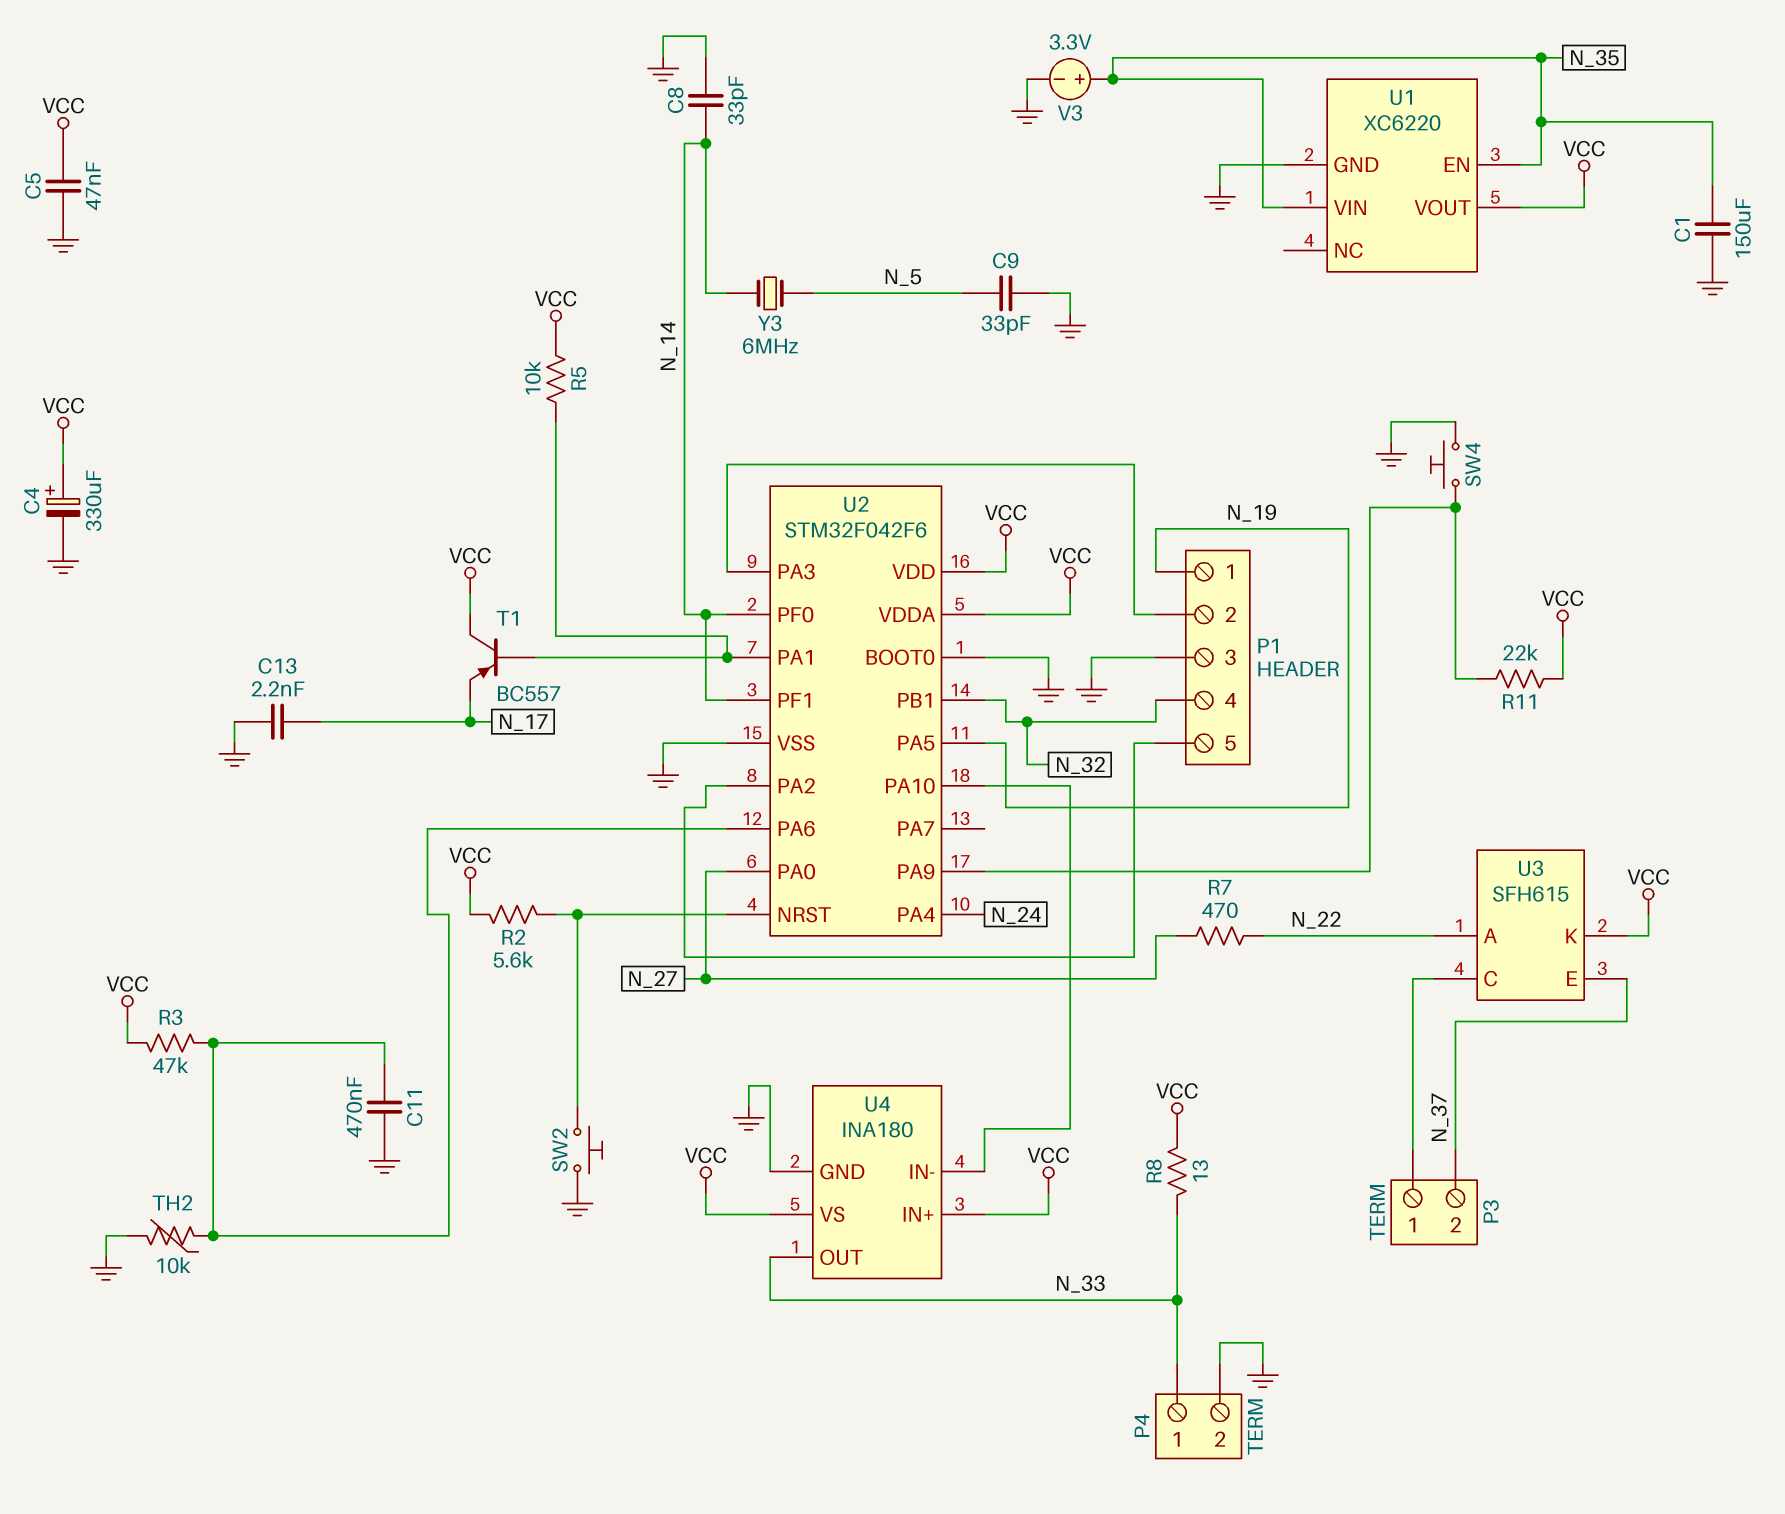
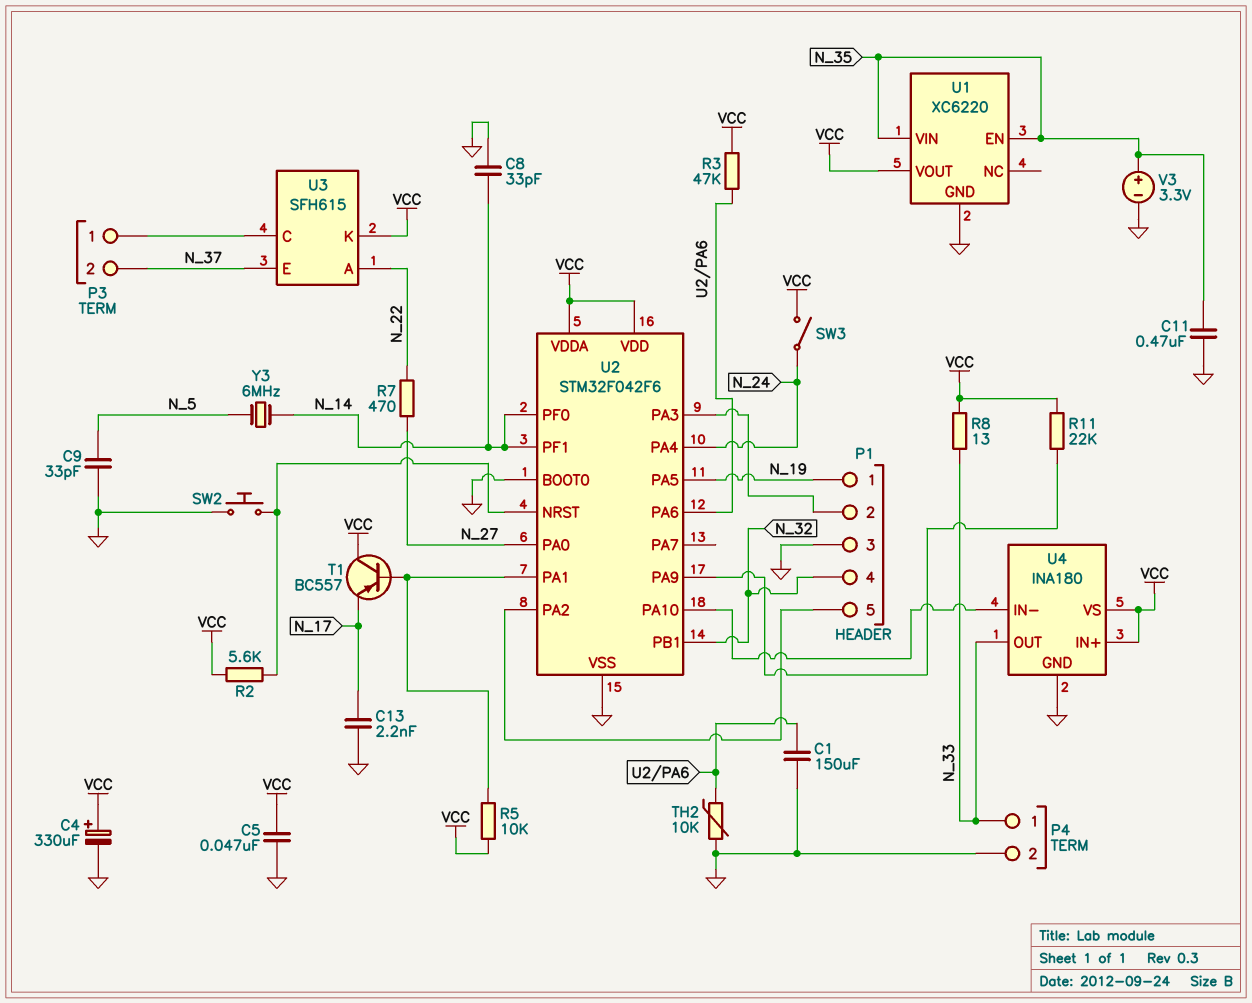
C1: 150uF (GND, N_35) -> 150uF (GND, U2/PA6)
C11: 470nF (GND, U2/PA6) -> 470nF (GND, N_35)
SW3: none -> switch (N_24, VCC)
SW4: button (GND, U2/PA9) -> none

